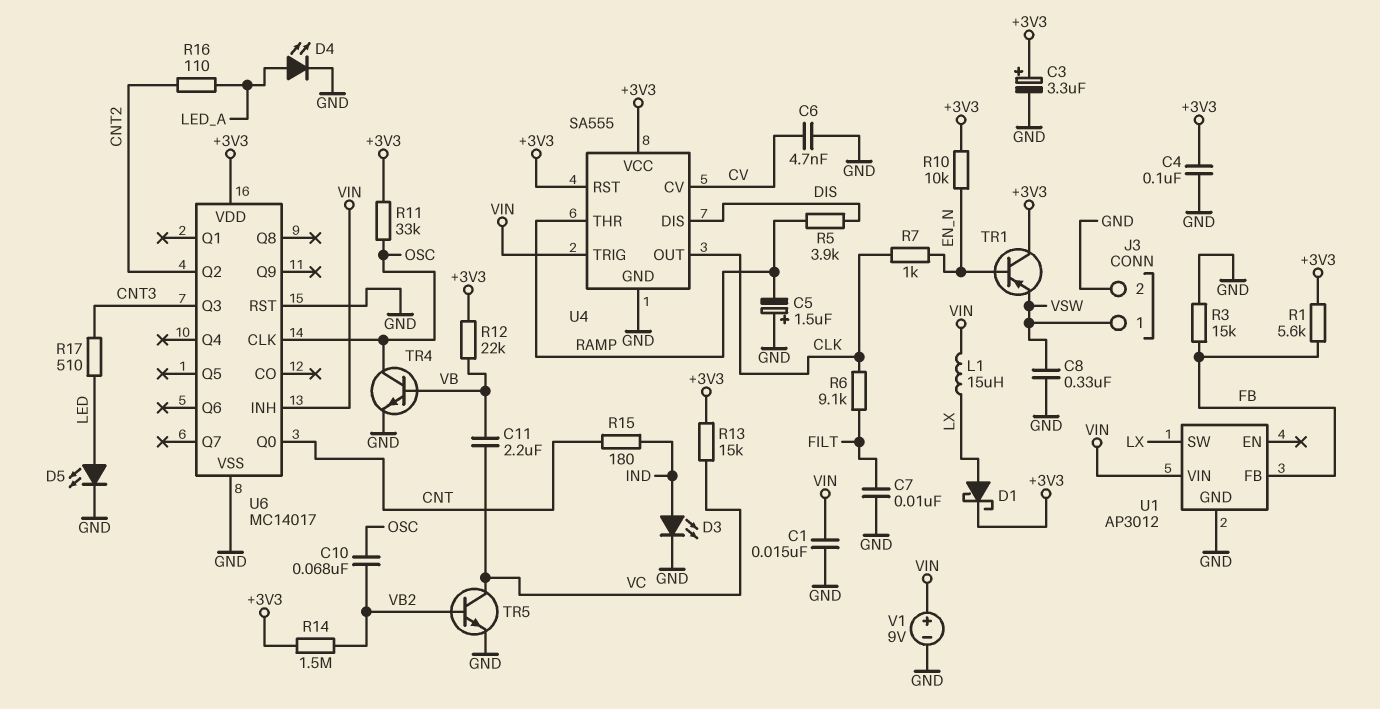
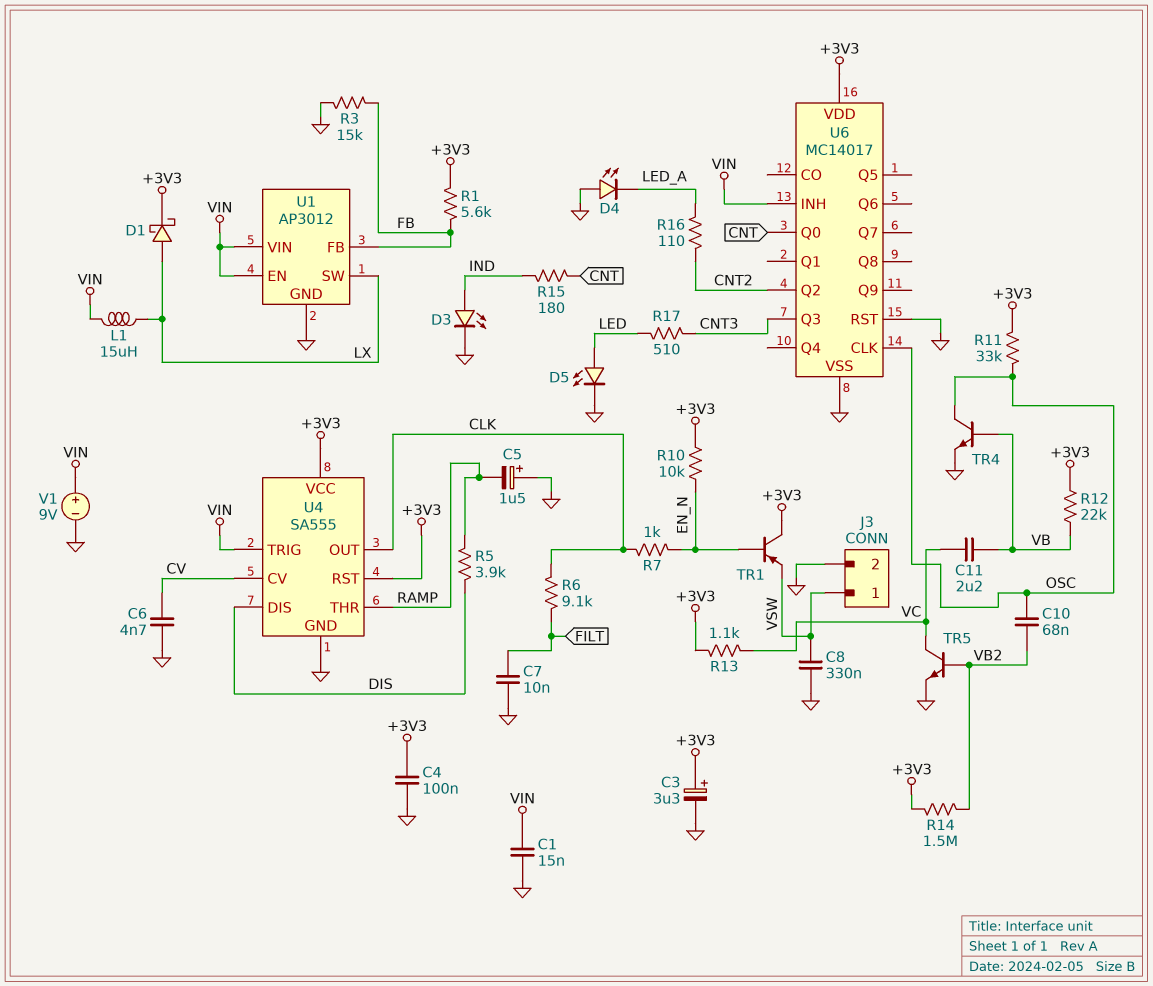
D4: LED (A LED_A, K GND) -> LED (A GND, K LED_A)
R13: 15k (+3V3, VC) -> 1.1k (+3V3, VC)
U1 pin EN: none -> VIN

